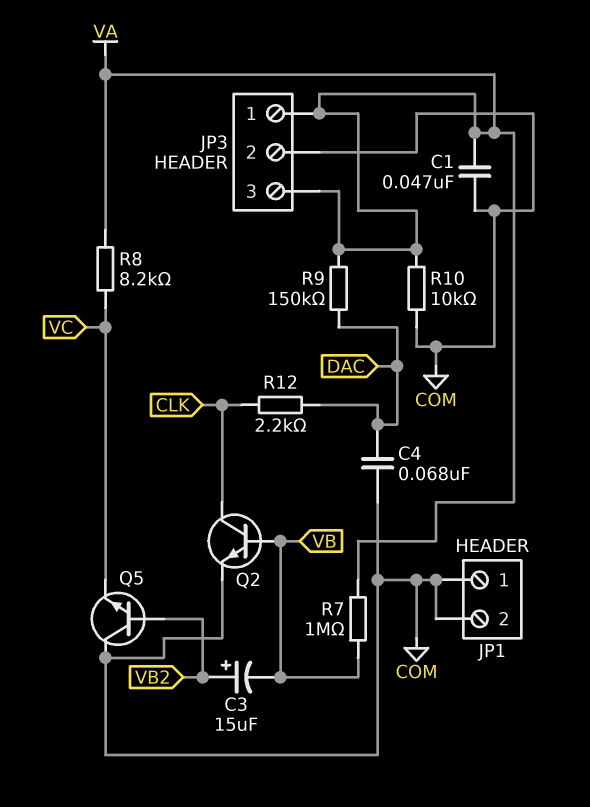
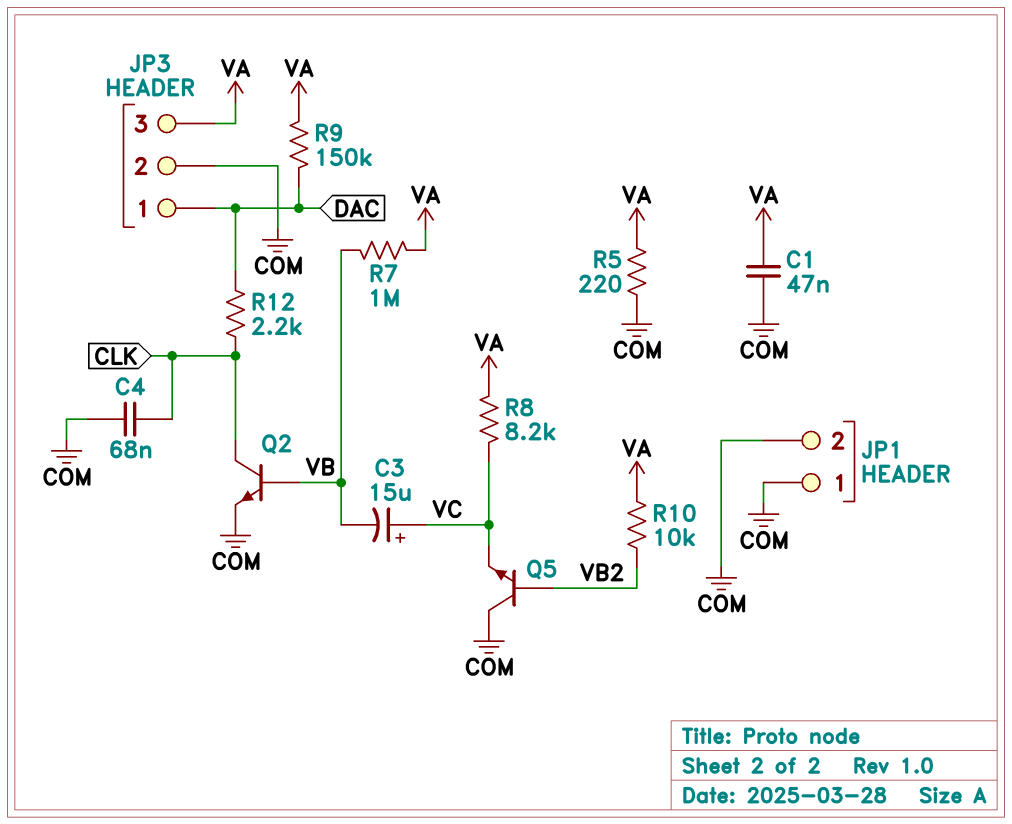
C3: 15uF (plus VB2, minus VB) -> 15uF (plus VC, minus VB)
C4: 68nF (COM, DAC) -> 68nF (CLK, COM)
JP3 pin 1: VA -> DAC
R5: none -> 220 (COM, VA)
R10: 10k (COM, VA) -> 10k (VA, VB2)

